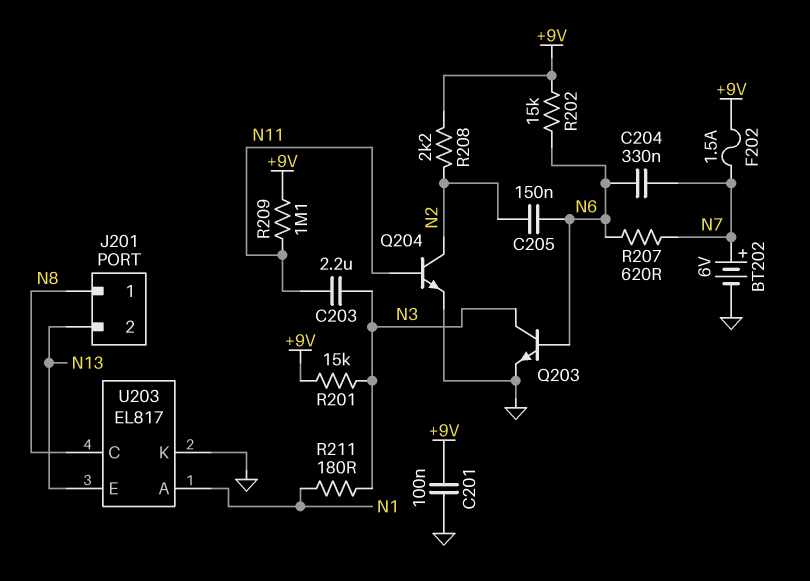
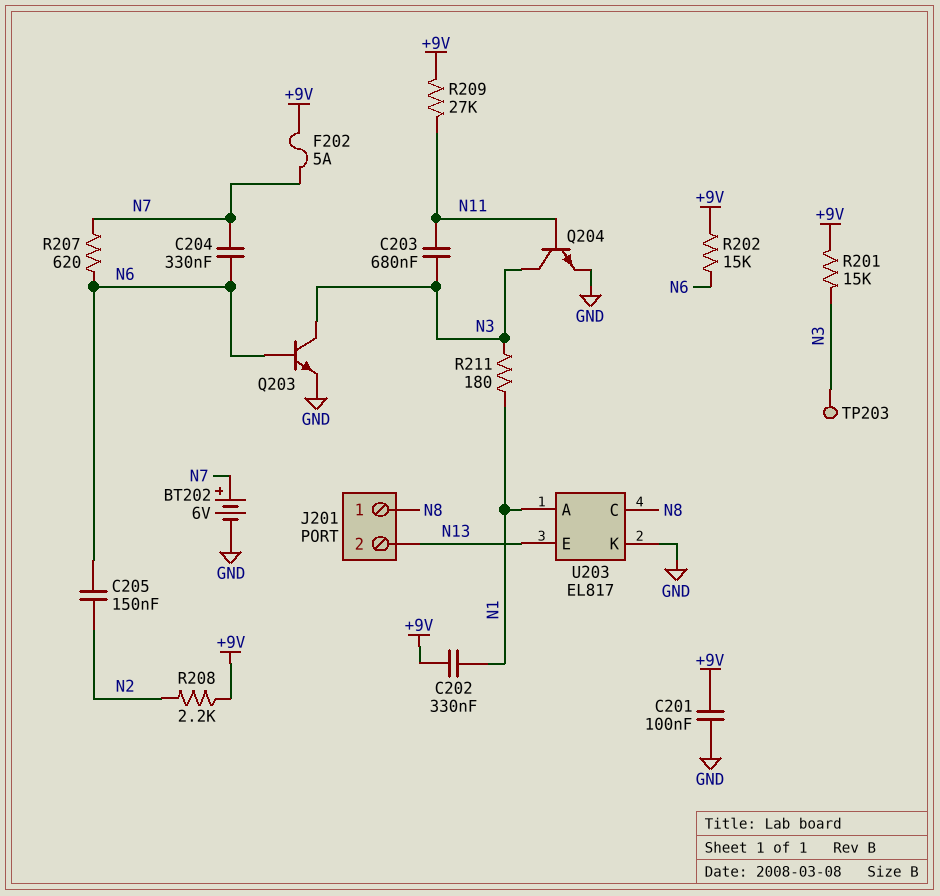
C202: none -> 330nF (+9V, N1)
C203: 2.2uF (N3, N11) -> 680nF (N3, N11)
F202: 1.5A (+9V, N7) -> 5A (+9V, N7)
Q204: NPN (B N11, C N2, E GND) -> NPN (B N11, C N3, E GND)
R209: 1.1M (+9V, N11) -> 27k (+9V, N11)
TP203: none -> test point (N3)

